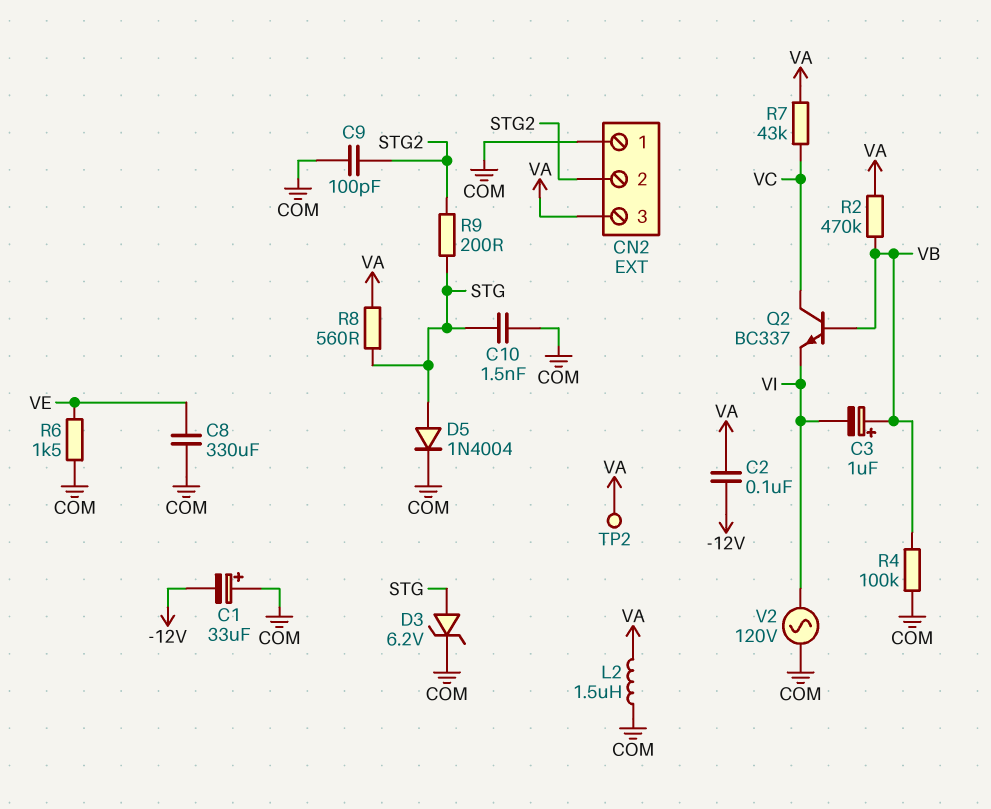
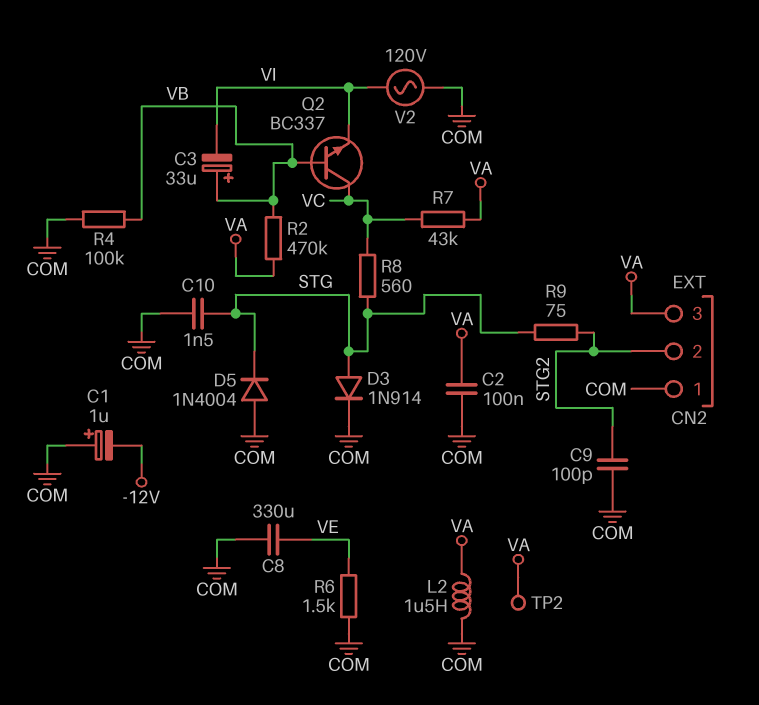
C1: 33uF (plus COM, minus -12V) -> 1uF (plus COM, minus -12V)
C2: 100nF (-12V, VA) -> 100nF (COM, VA)
C3: 1uF (plus VB, minus VI) -> 33uF (plus VB, minus VI)
D3: zener 6.2V (A STG, K COM) -> diode 1N914 (A STG, K COM)
D5: diode 1N4004 (A STG, K COM) -> diode 1N4004 (A COM, K STG)
R8: 560 (STG, VA) -> 560 (STG, VC)
R9: 200 (STG, STG2) -> 75 (STG, STG2)

